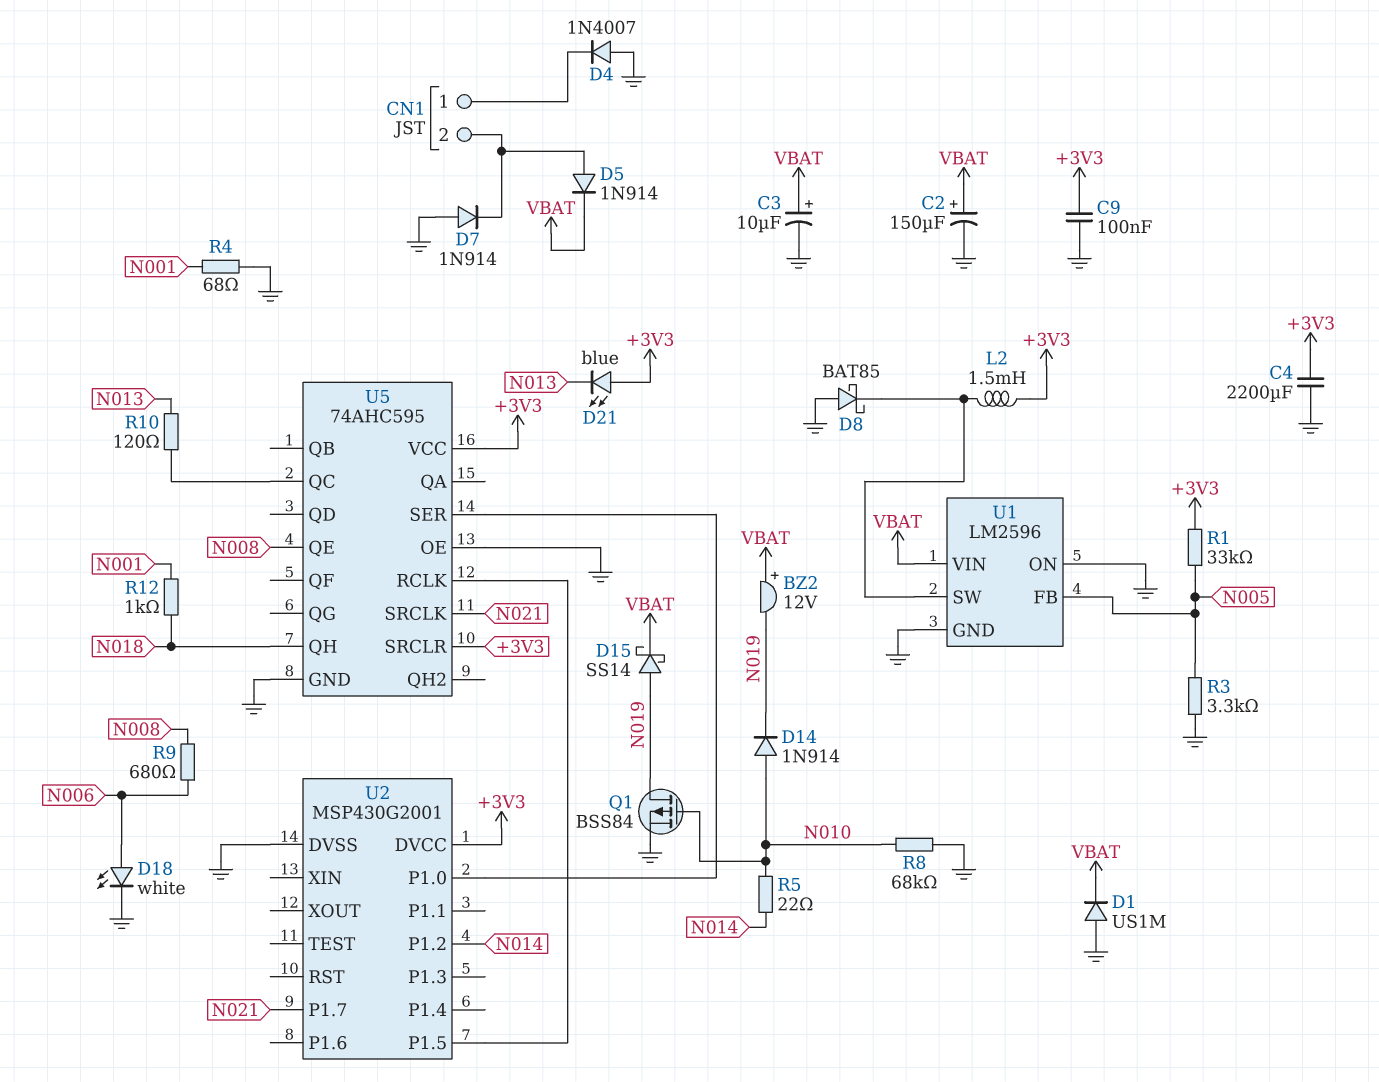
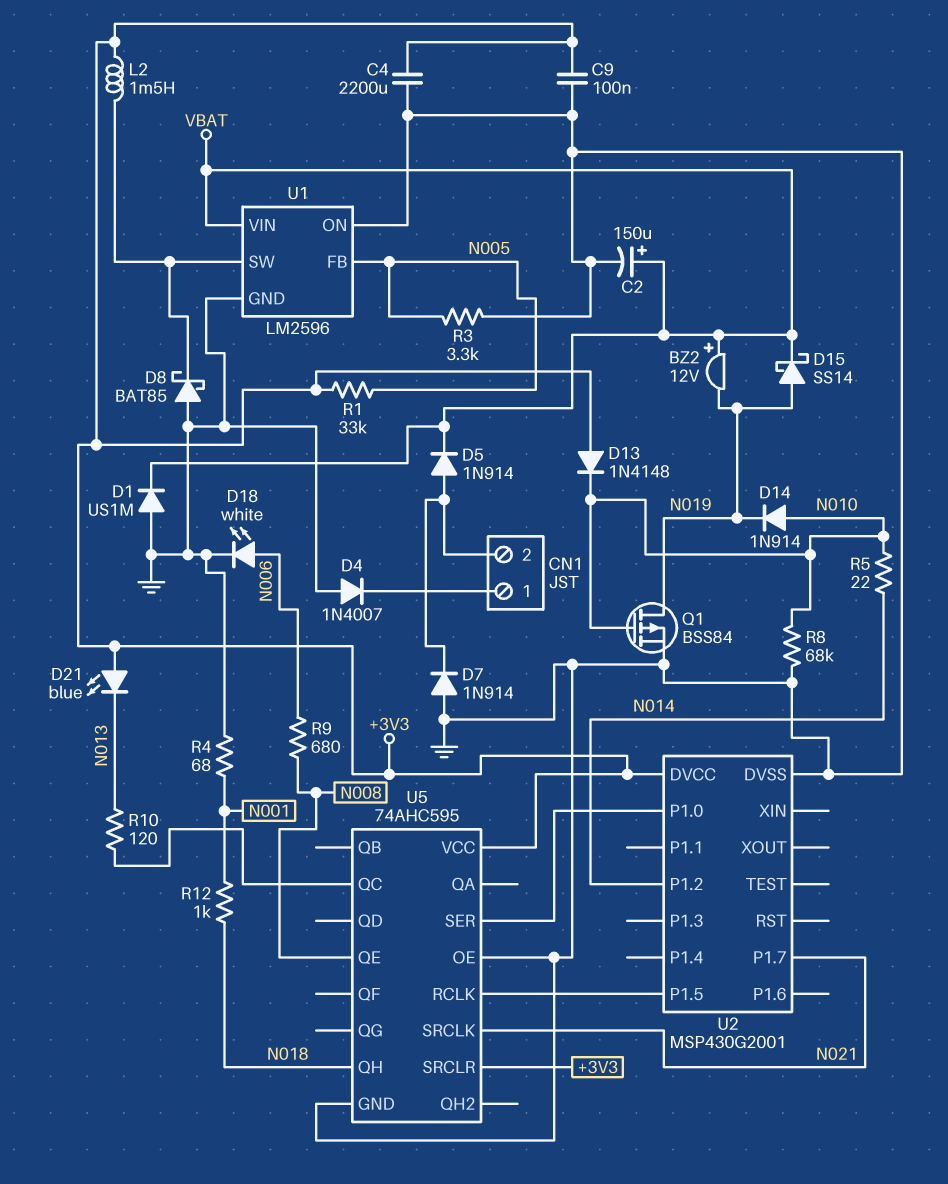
C3: 10uF (plus VBAT, minus GND) -> none
D13: none -> diode 1N4148 (A +3V3, K N010)

